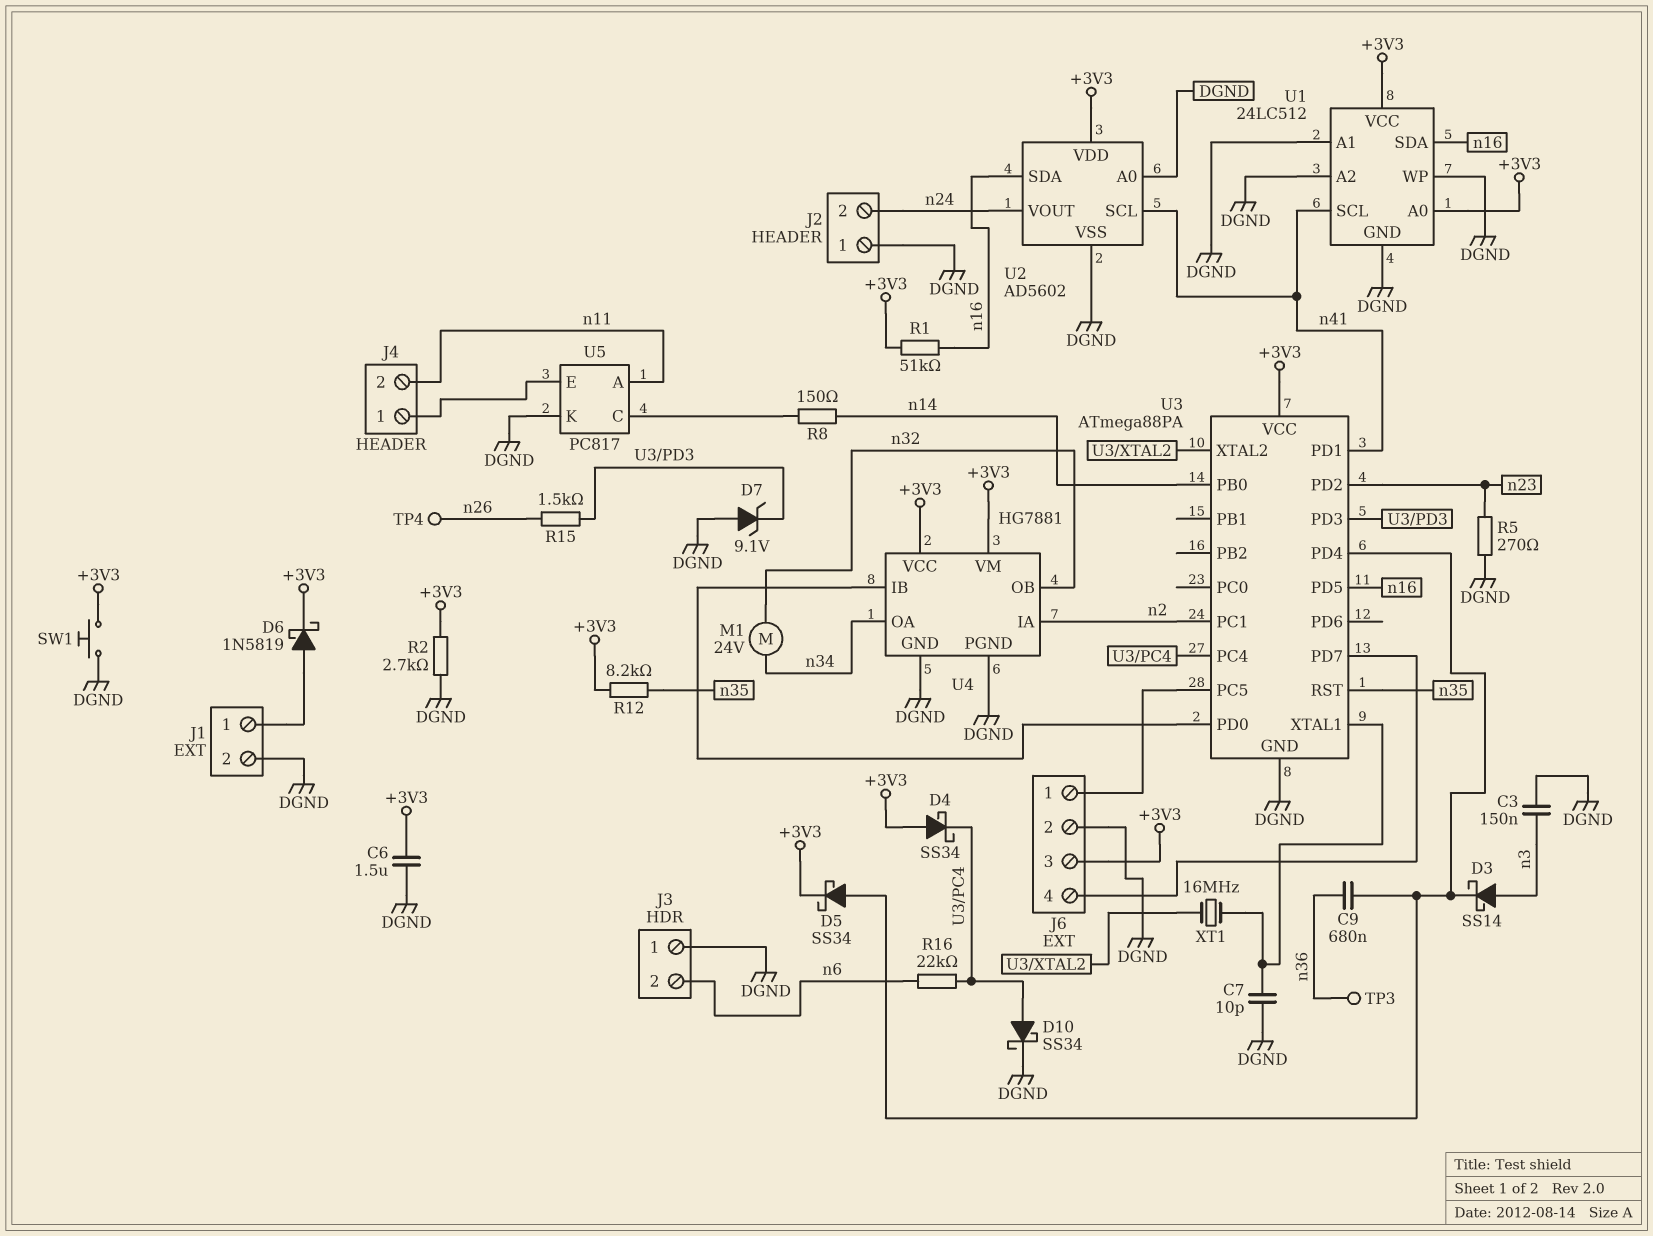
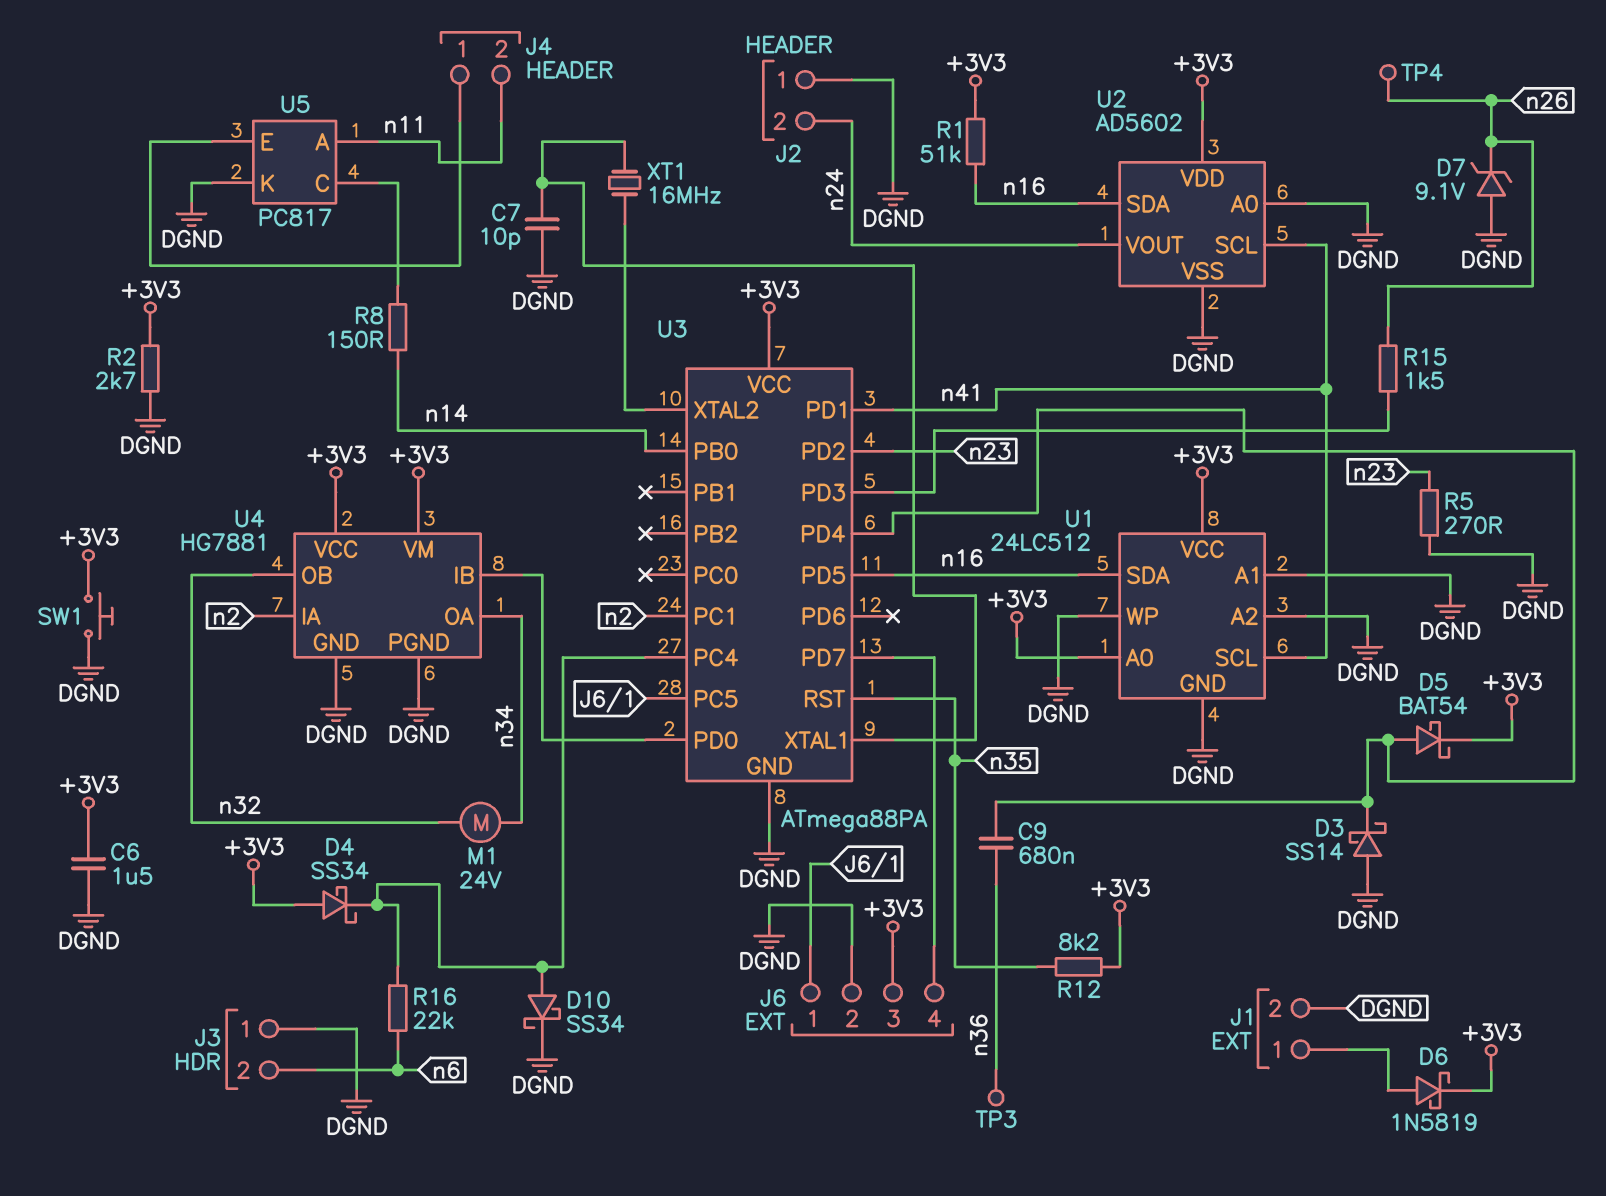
C3: 150nF (DGND, n3) -> none
D3: schottky SS14 (A n3, K U3/PD4) -> schottky SS14 (A DGND, K U3/PD4)
D5: schottky SS34 (A U3/PD4, K +3V3) -> schottky BAT54 (A U3/PD4, K +3V3)
D7: zener 9.1V (A DGND, K U3/PD3) -> zener 9.1V (A DGND, K n26)

